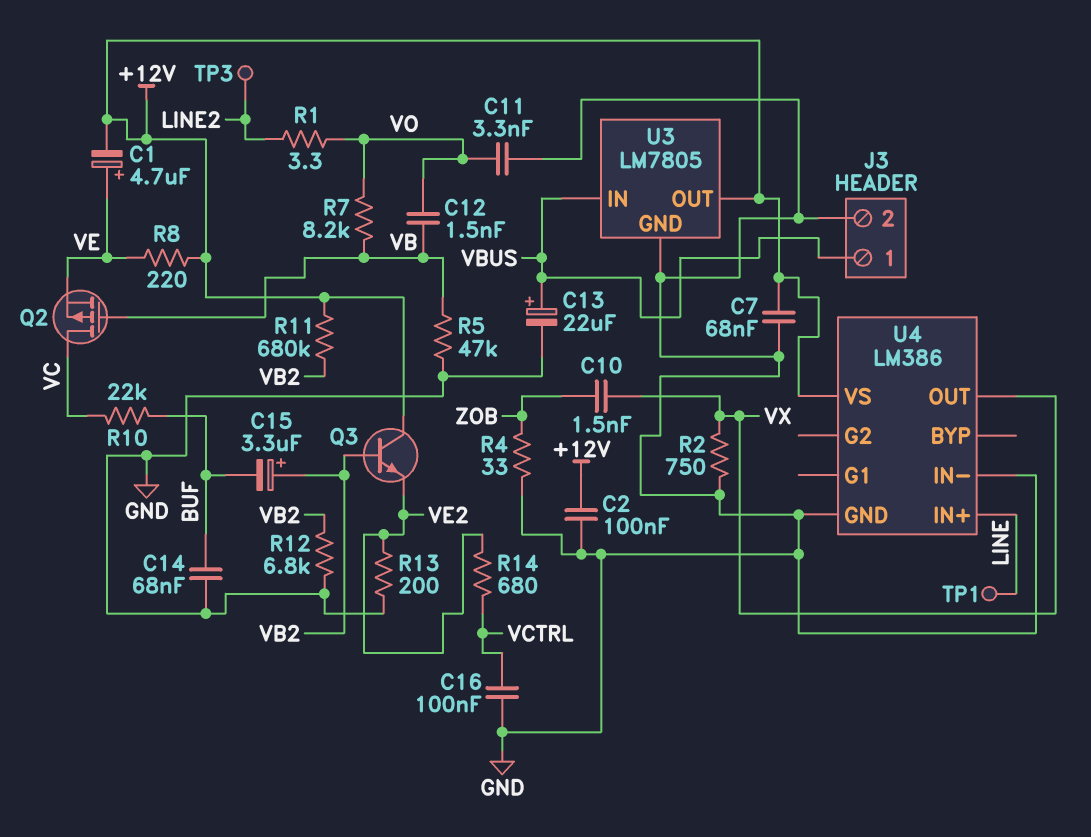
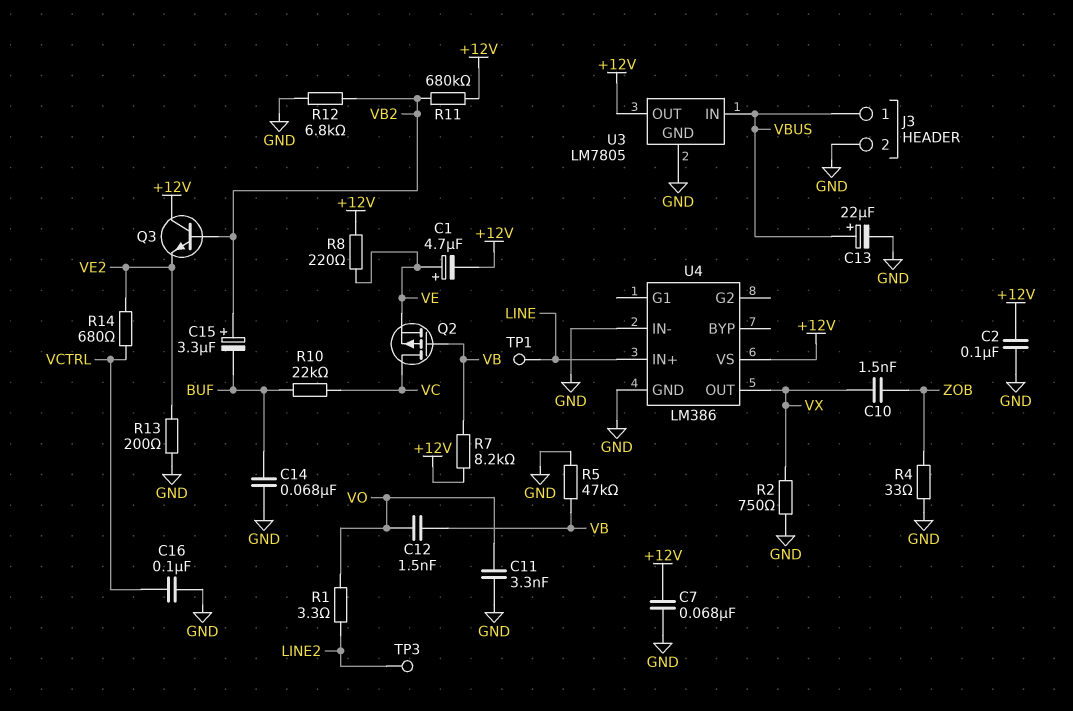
R7: 8.2k (VB, VO) -> 8.2k (+12V, VB)

